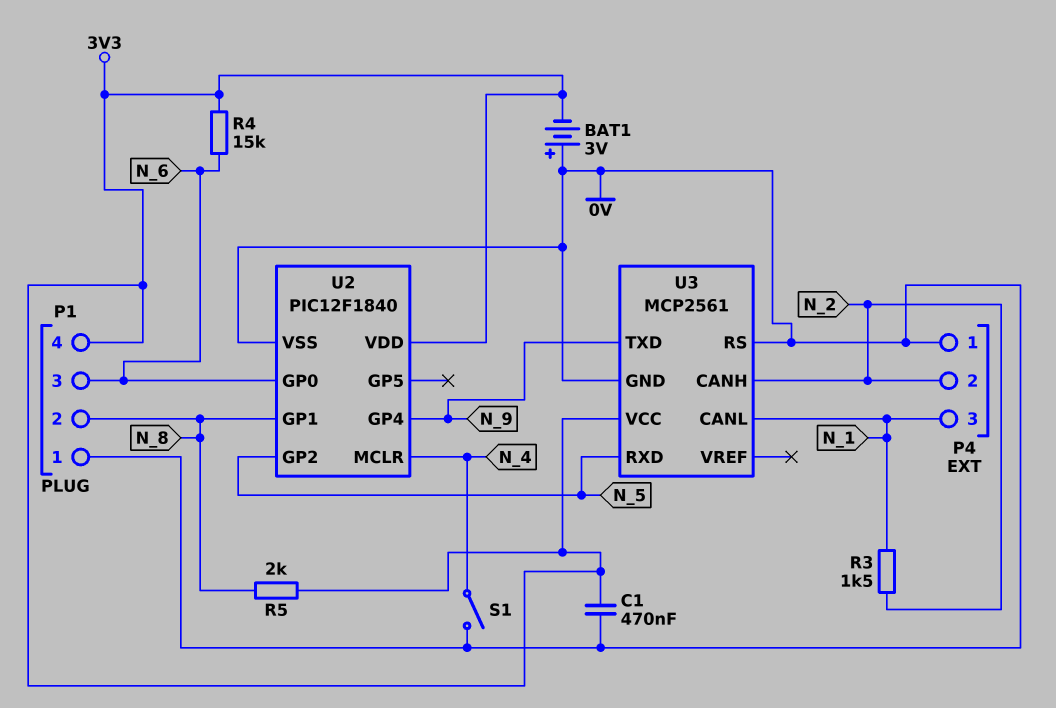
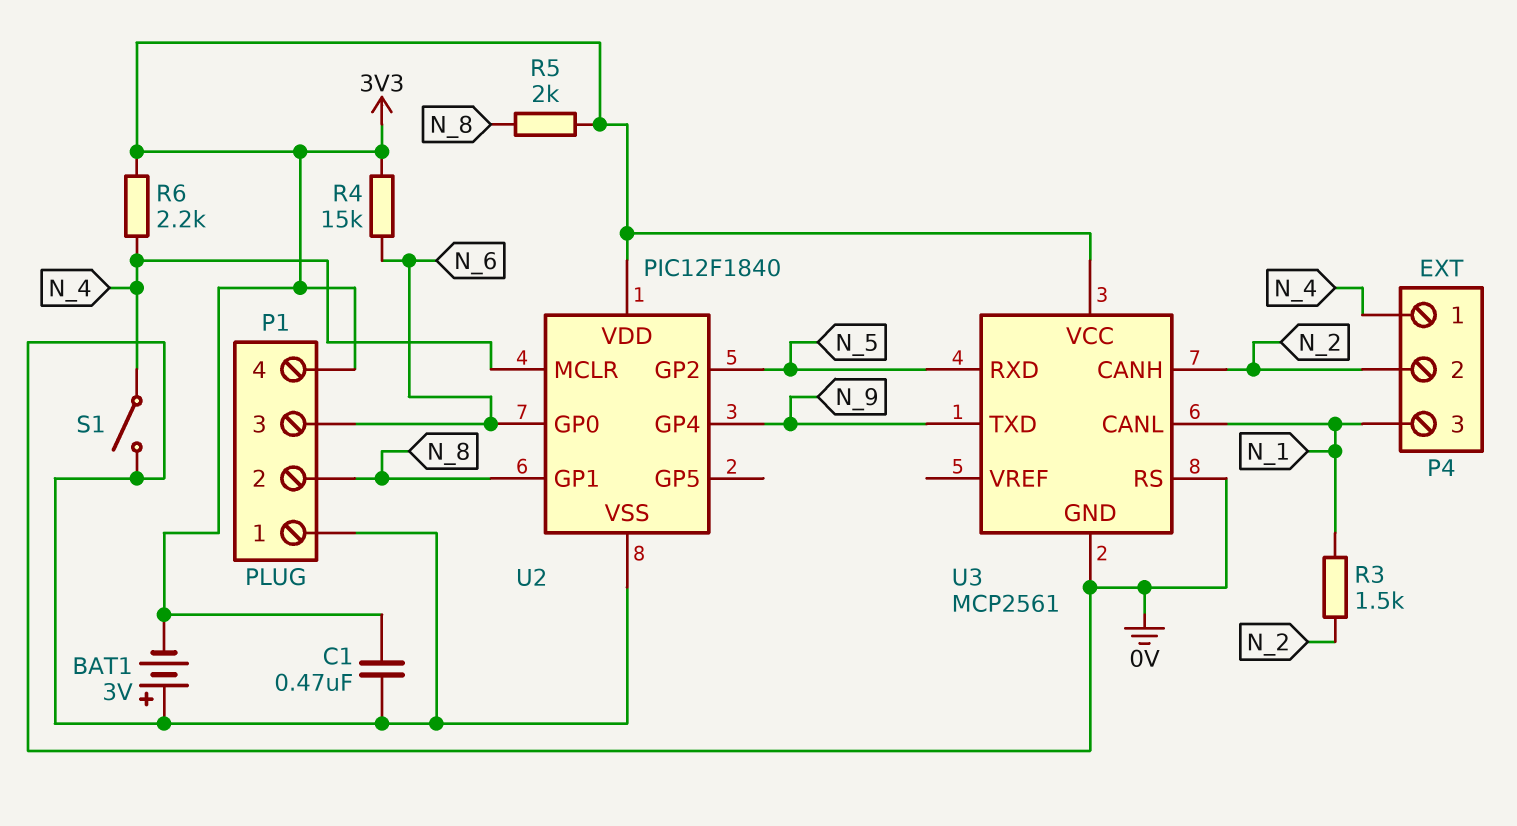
P4 pin 1: 0V -> N_4
R6: none -> 2.2k (3V3, N_4)

